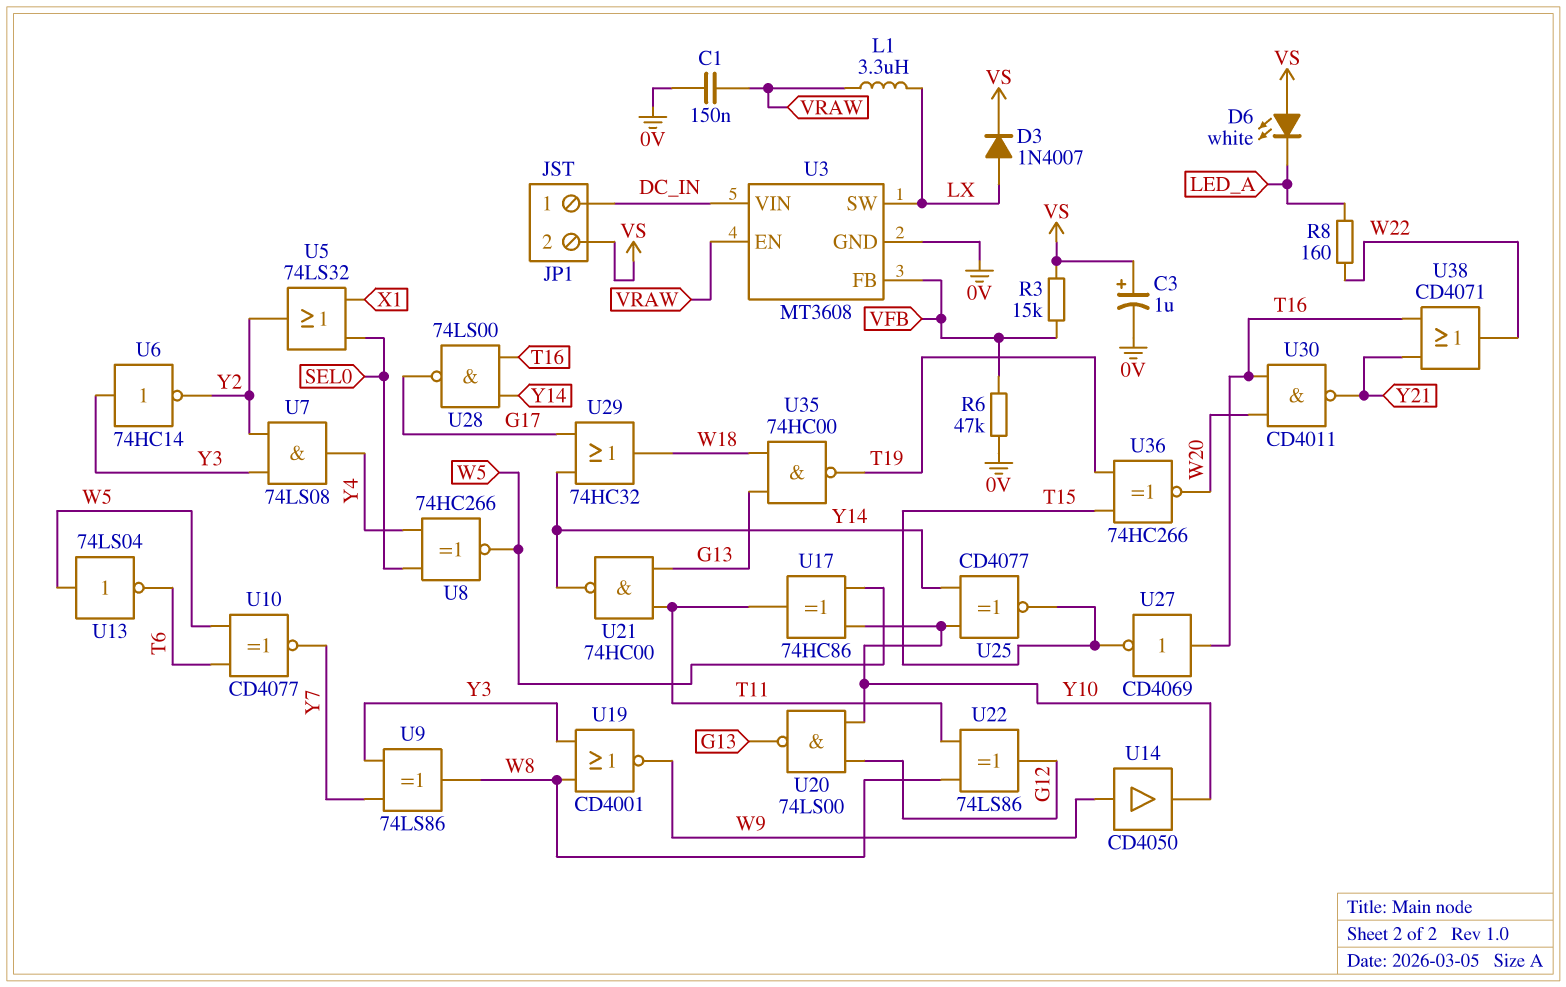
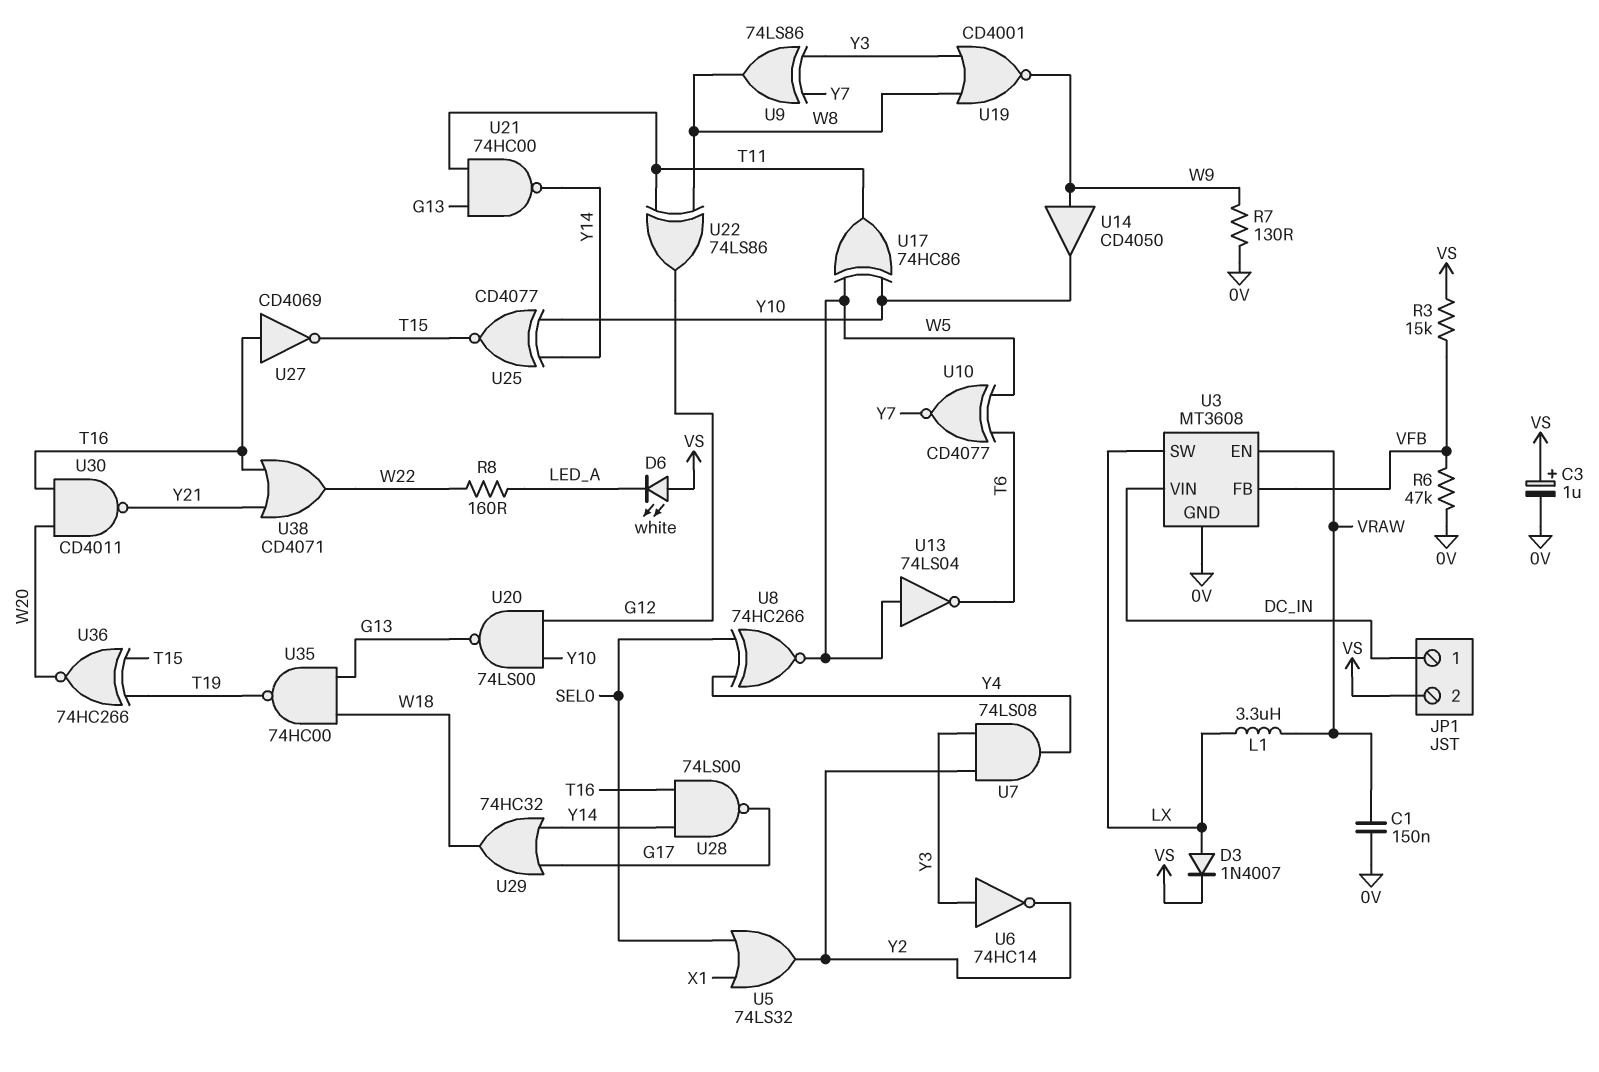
R7: none -> 130 (0V, W9)

